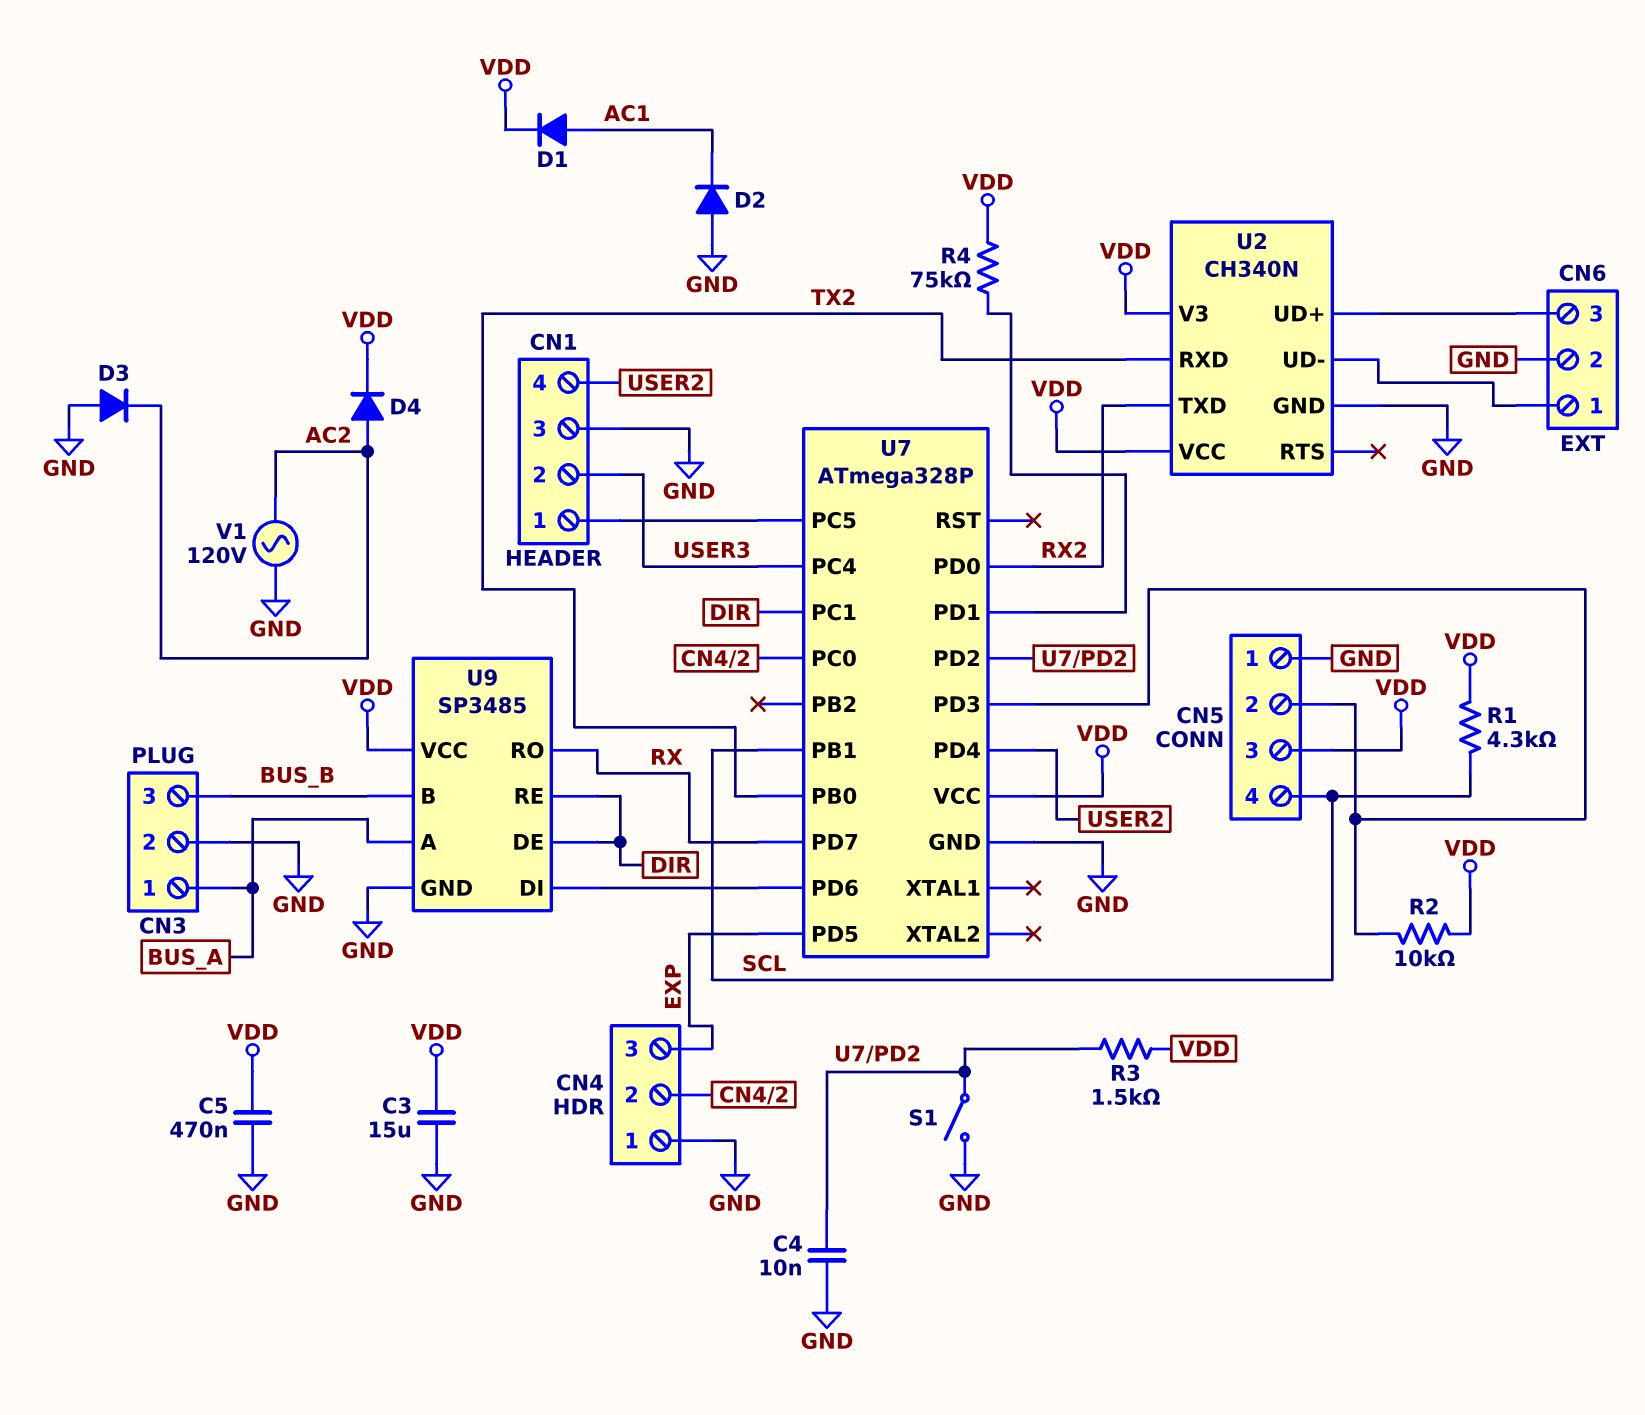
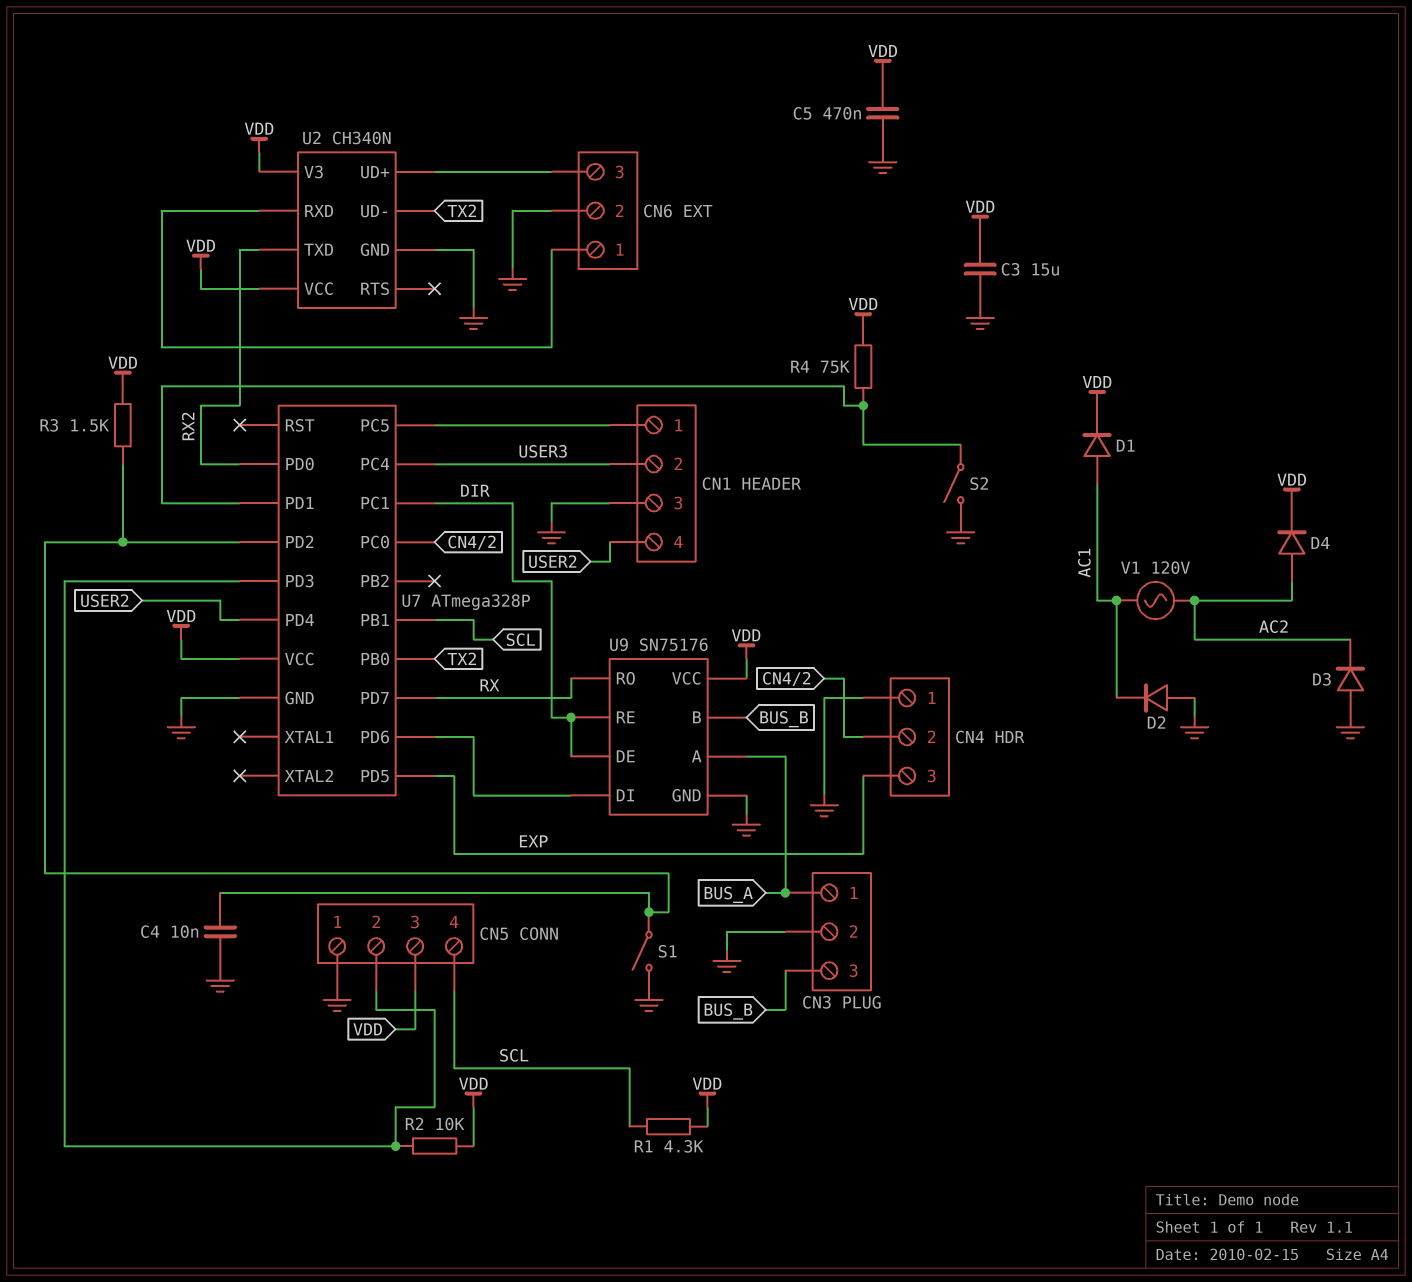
S2: none -> switch (GND, U7/PD1)
U2 pin RXD: TX2 -> CN6/1
U2 pin UD-: CN6/1 -> TX2
U9: SP3485 -> SN75176
V1: AC 120V (AC2, GND) -> AC 120V (AC1, AC2)

